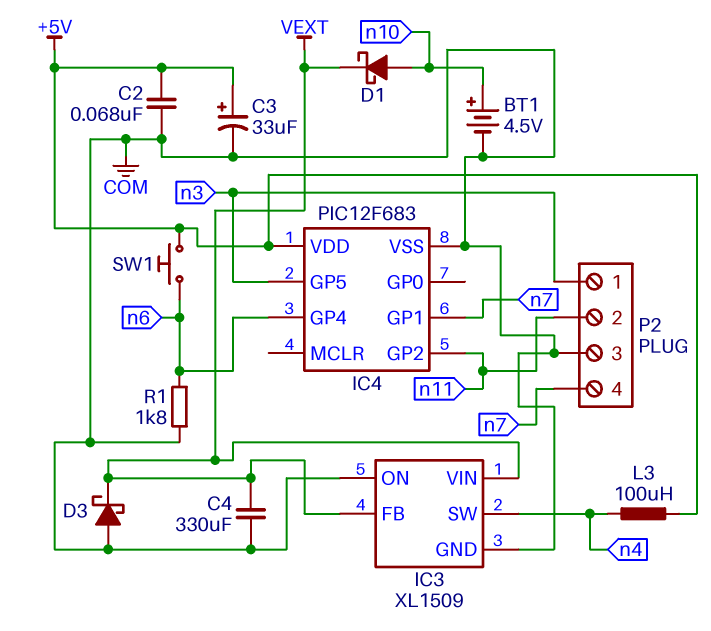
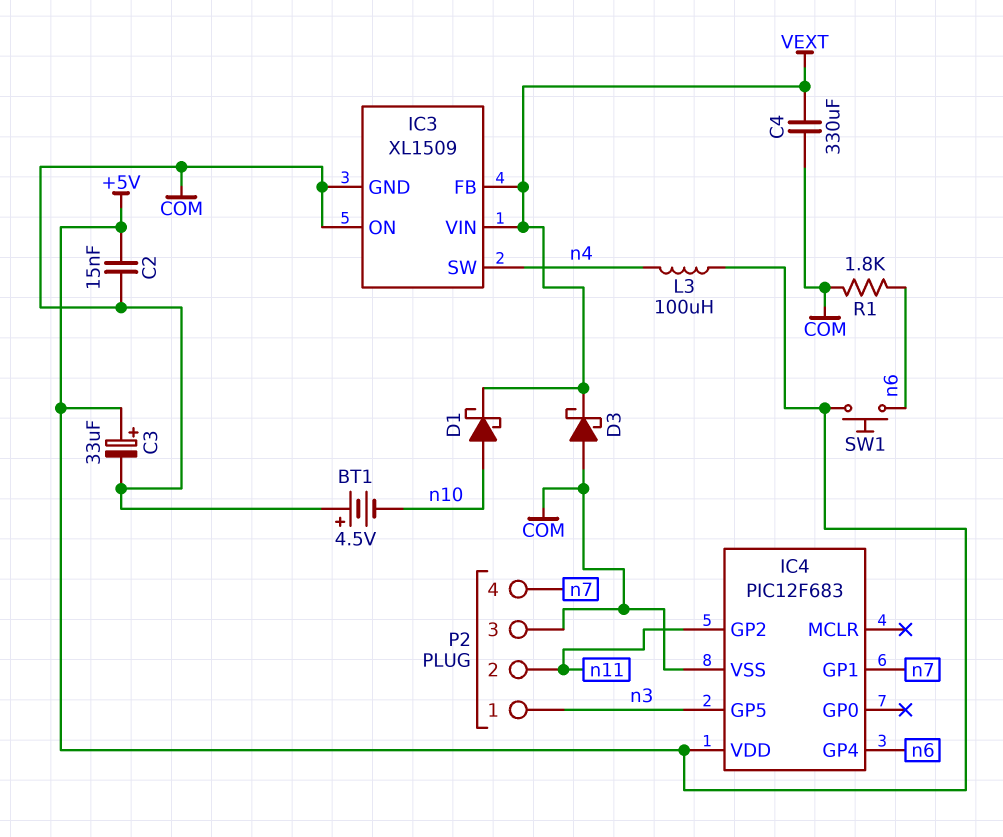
BT1: 4.5V (plus n10, minus COM) -> 4.5V (plus COM, minus n10)
C2: 68nF (+5V, COM) -> 15nF (+5V, COM)

